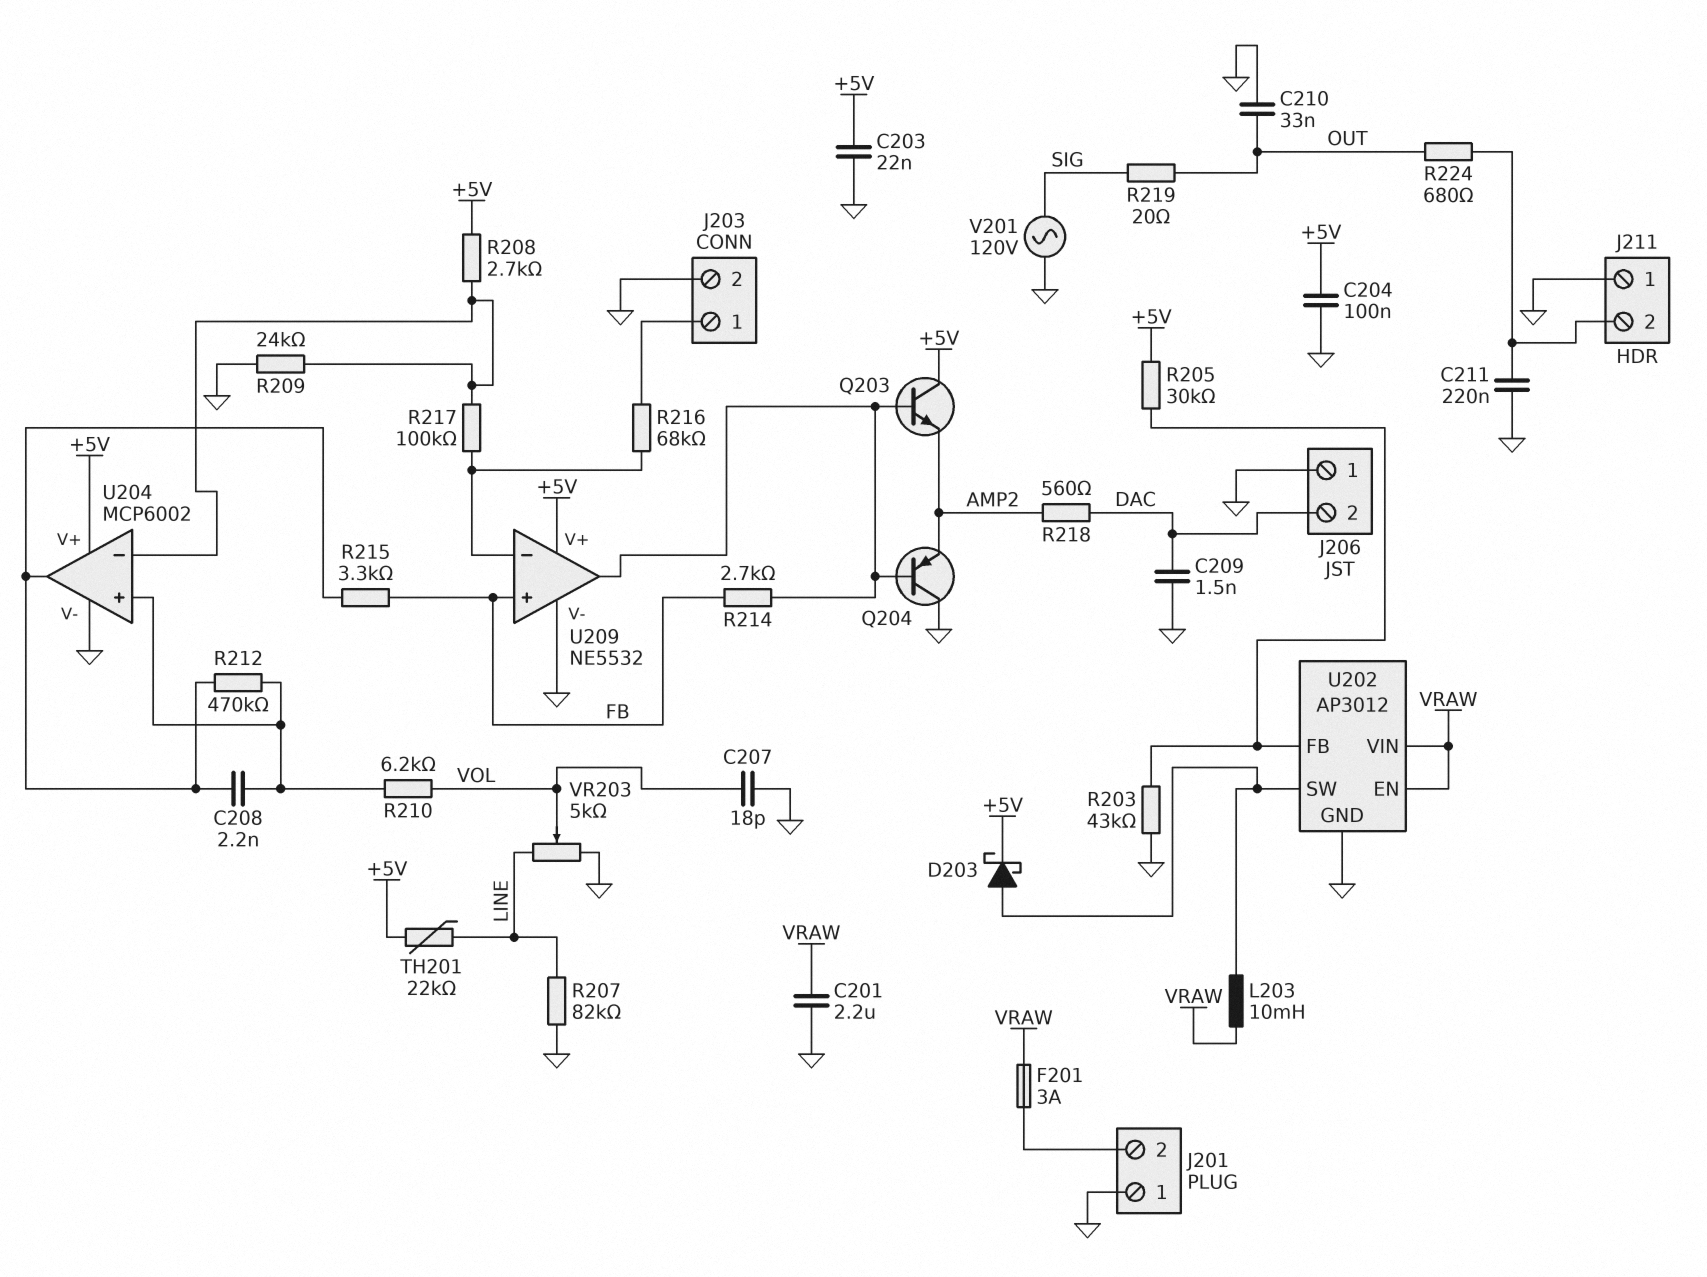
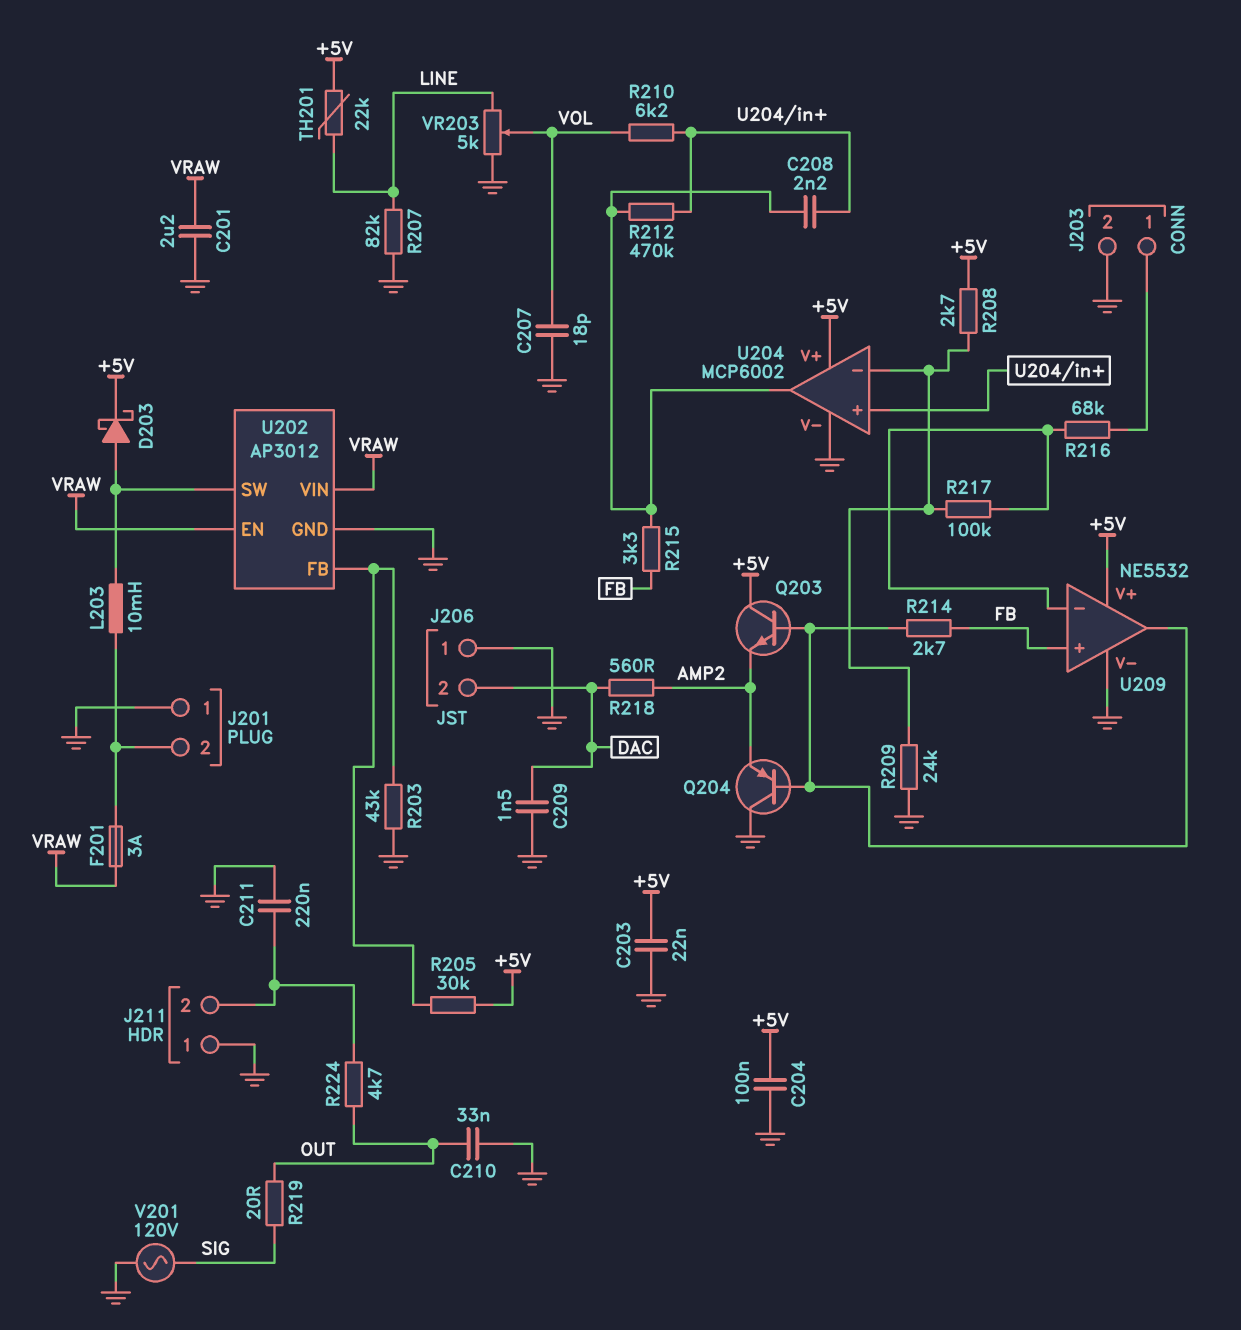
L203: 10mH (U202/SW, VRAW) -> 10mH (J201/2, U202/SW)
R224: 680 (J211/2, OUT) -> 4.7k (J211/2, OUT)

